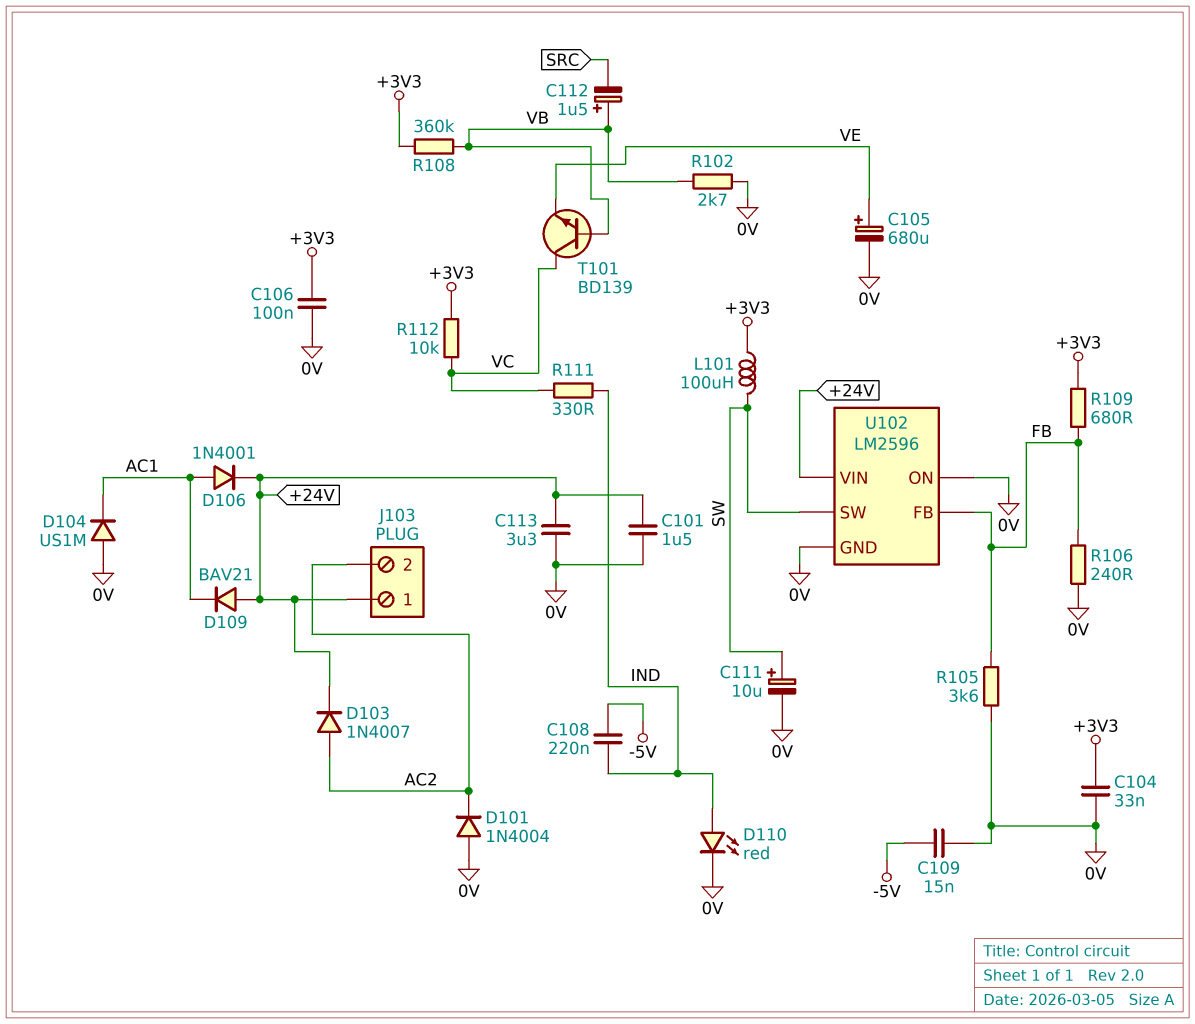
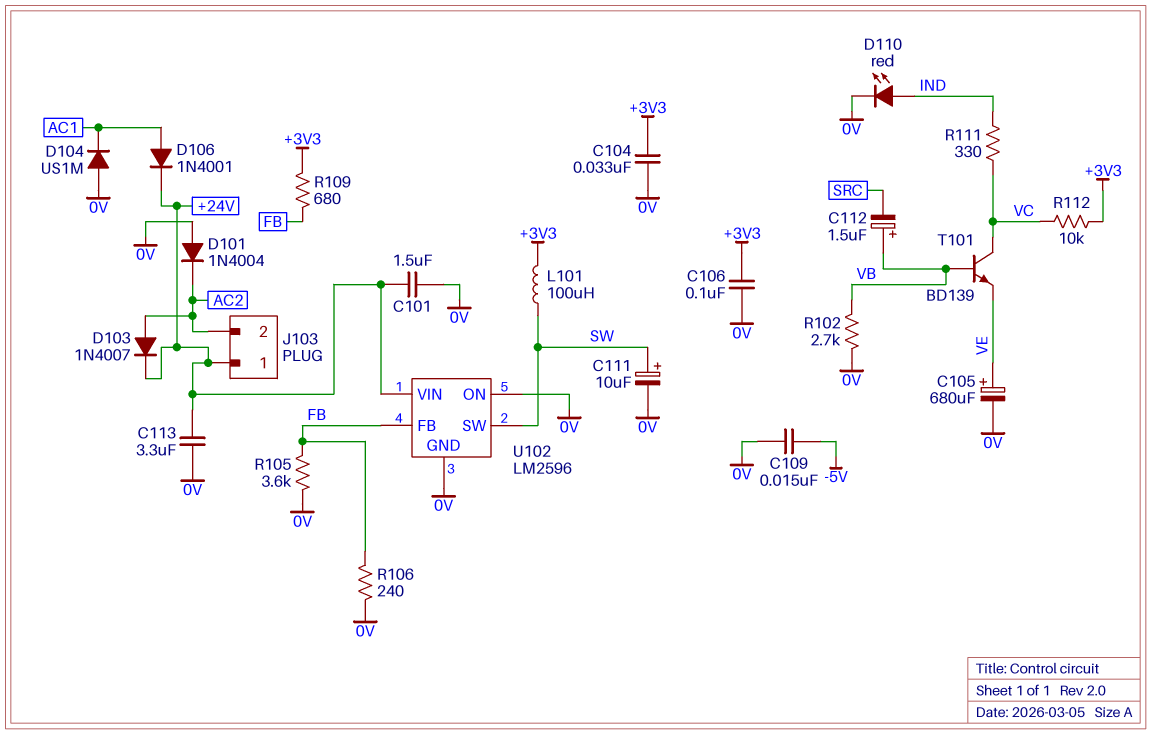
C108: 220nF (-5V, IND) -> none
D109: diode BAV21 (A +24V, K AC1) -> none
R108: 360k (+3V3, VB) -> none

